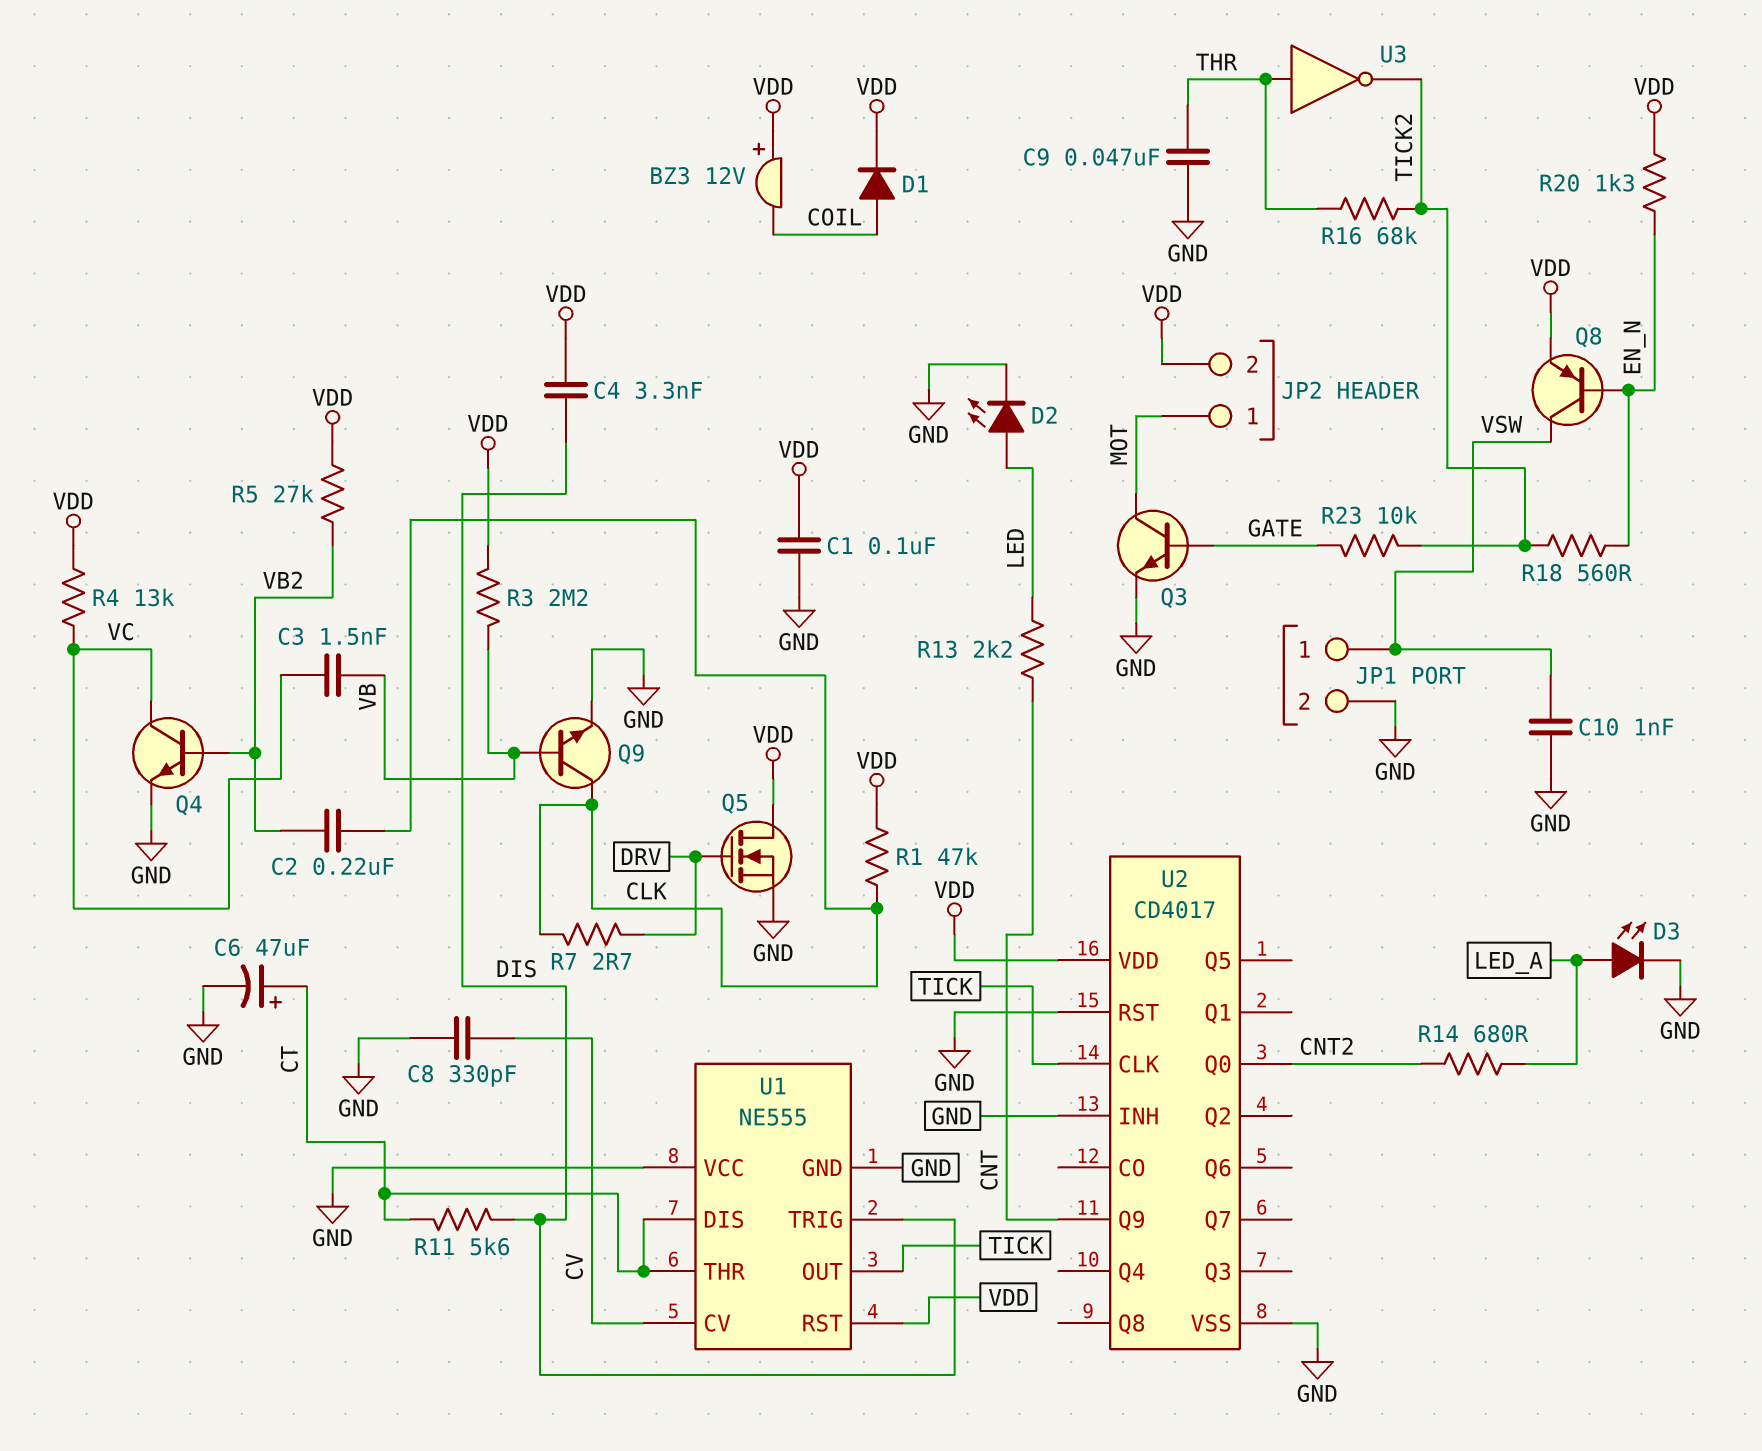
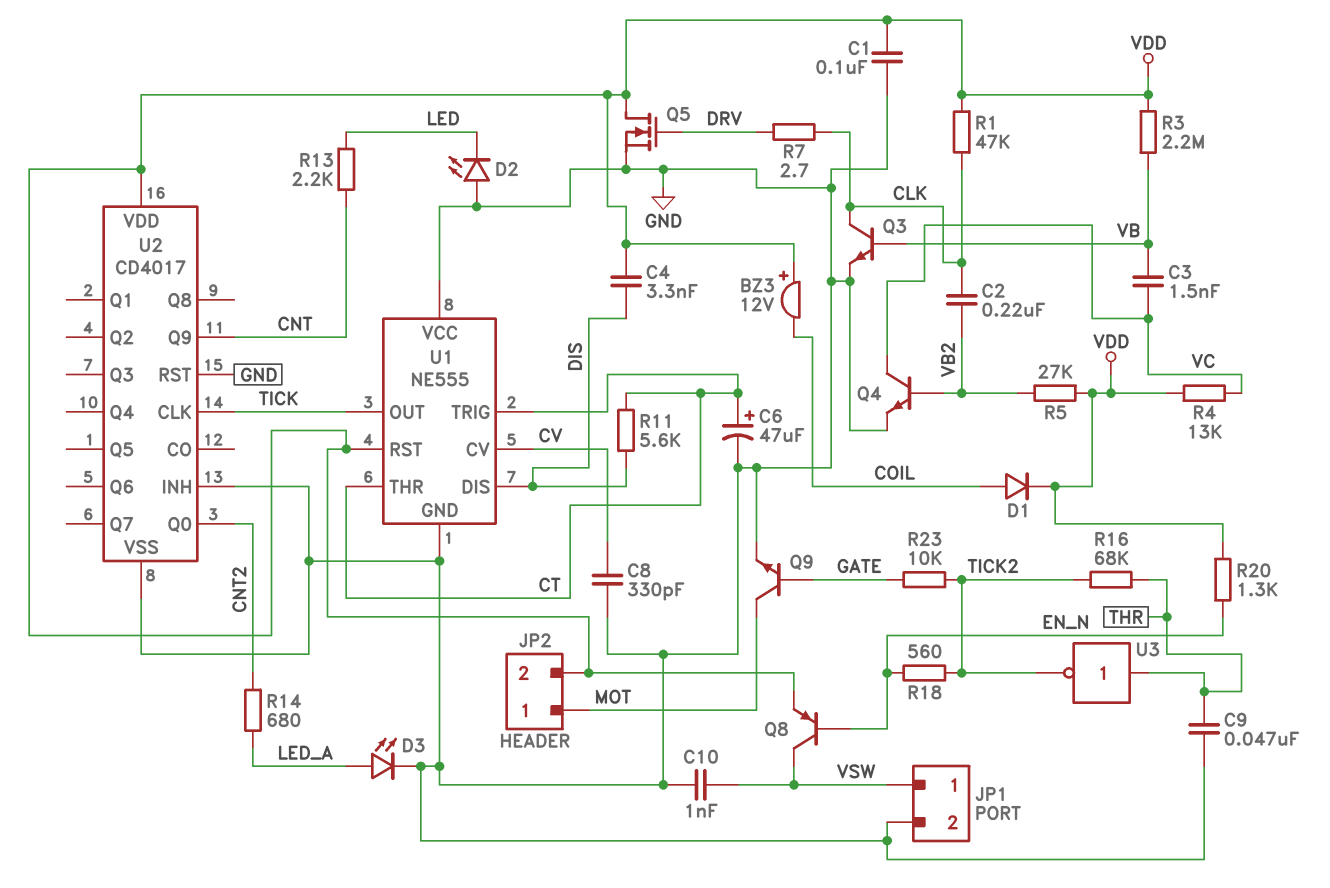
D2: LED (A LED, K GND) -> LED (A GND, K LED)
Q3: NPN (B GATE, C MOT, E GND) -> NPN (B VB, C CLK, E GND)
Q9: NPN (B VB, C CLK, E GND) -> NPN (B GATE, C MOT, E GND)
U1 pin DIS: CT -> DIS
U1 pin TRIG: DIS -> CT

